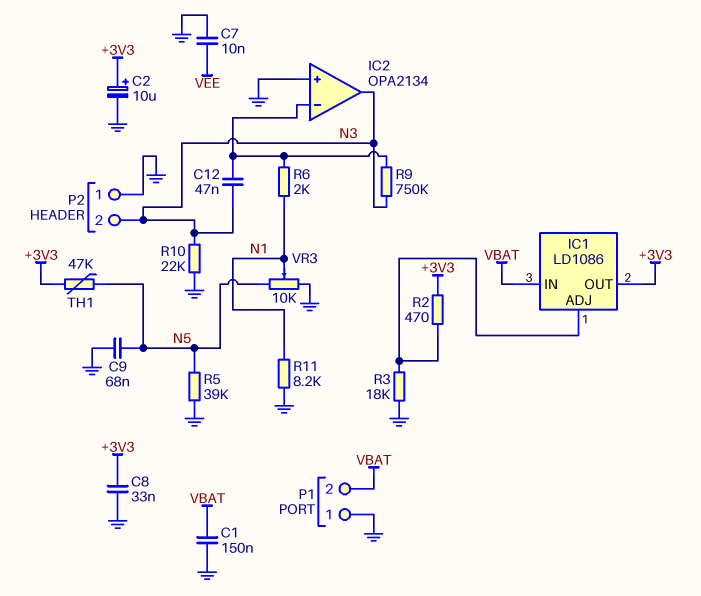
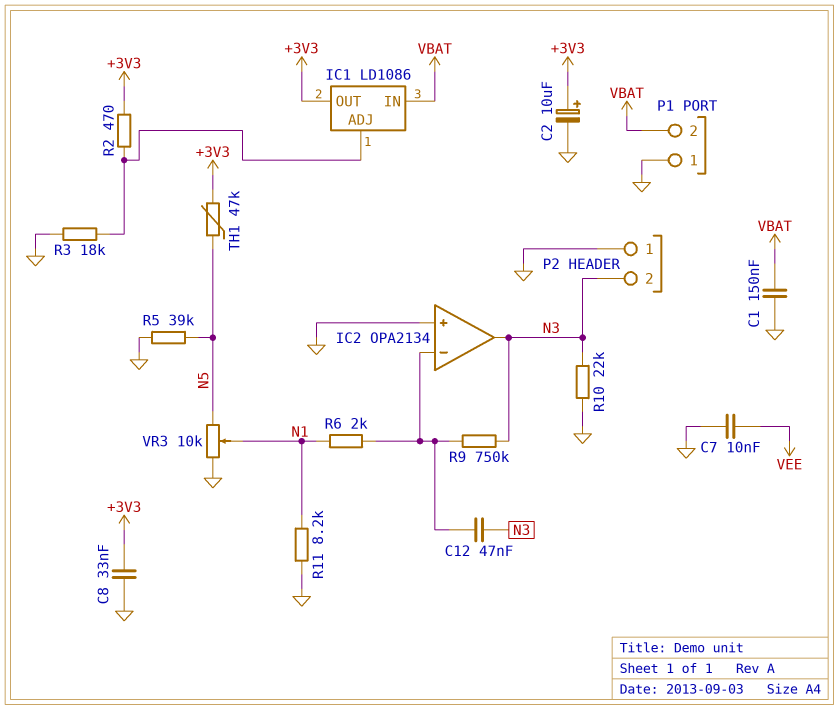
C9: 68nF (GND, N5) -> none

